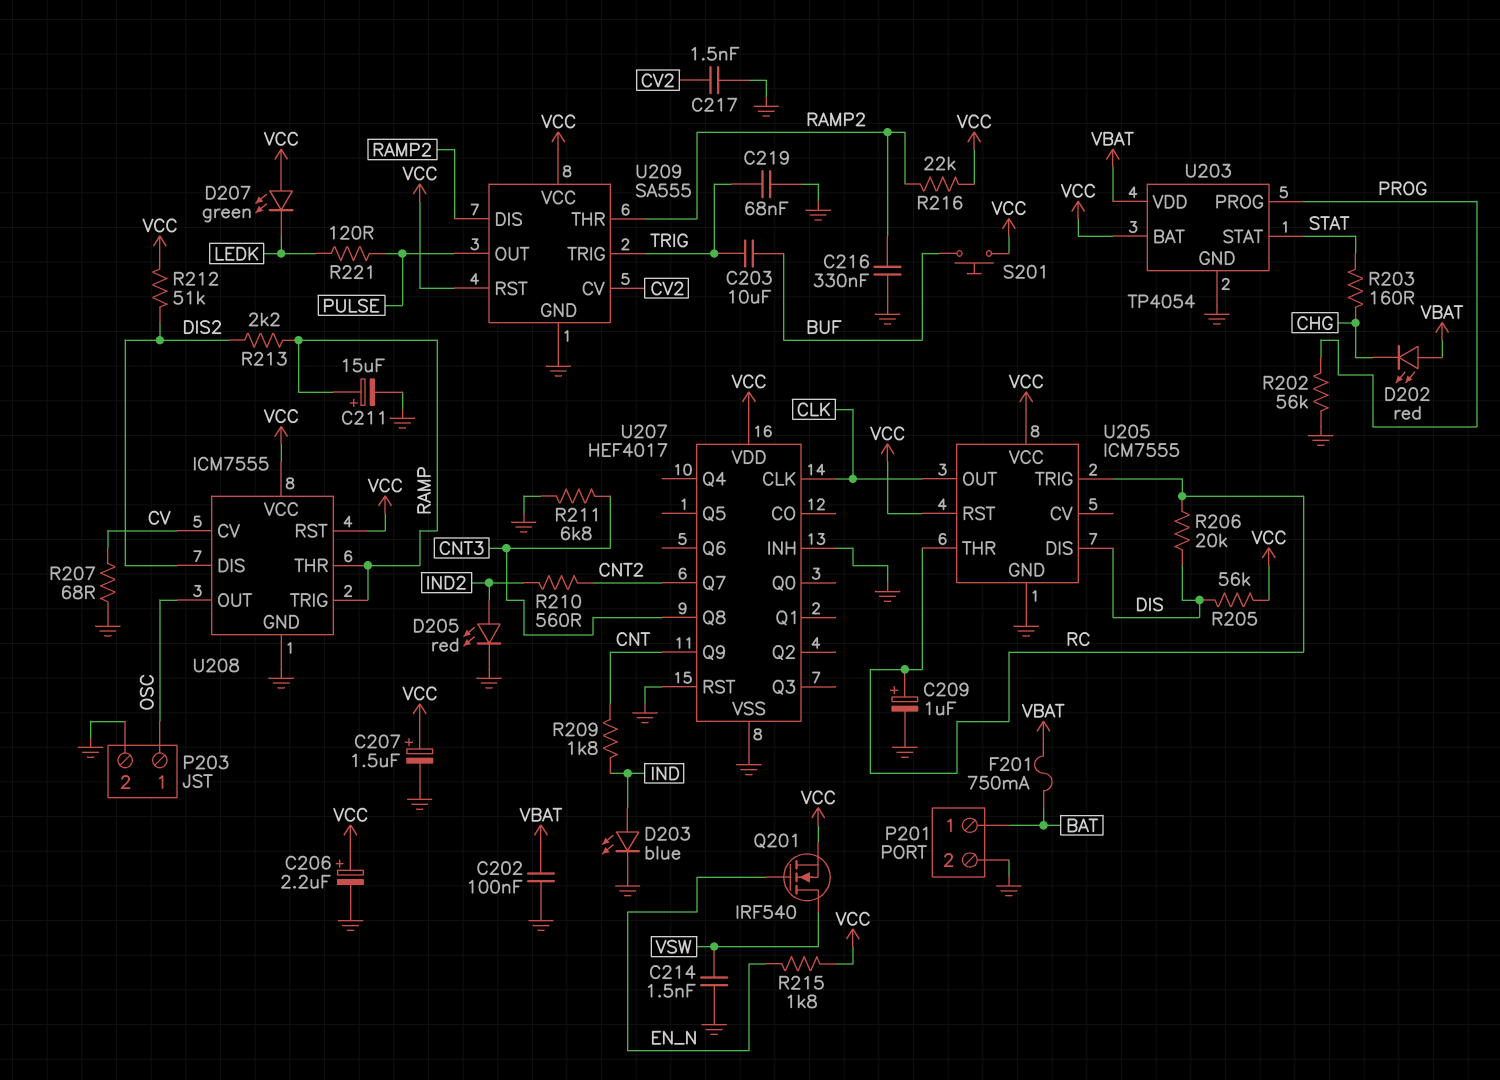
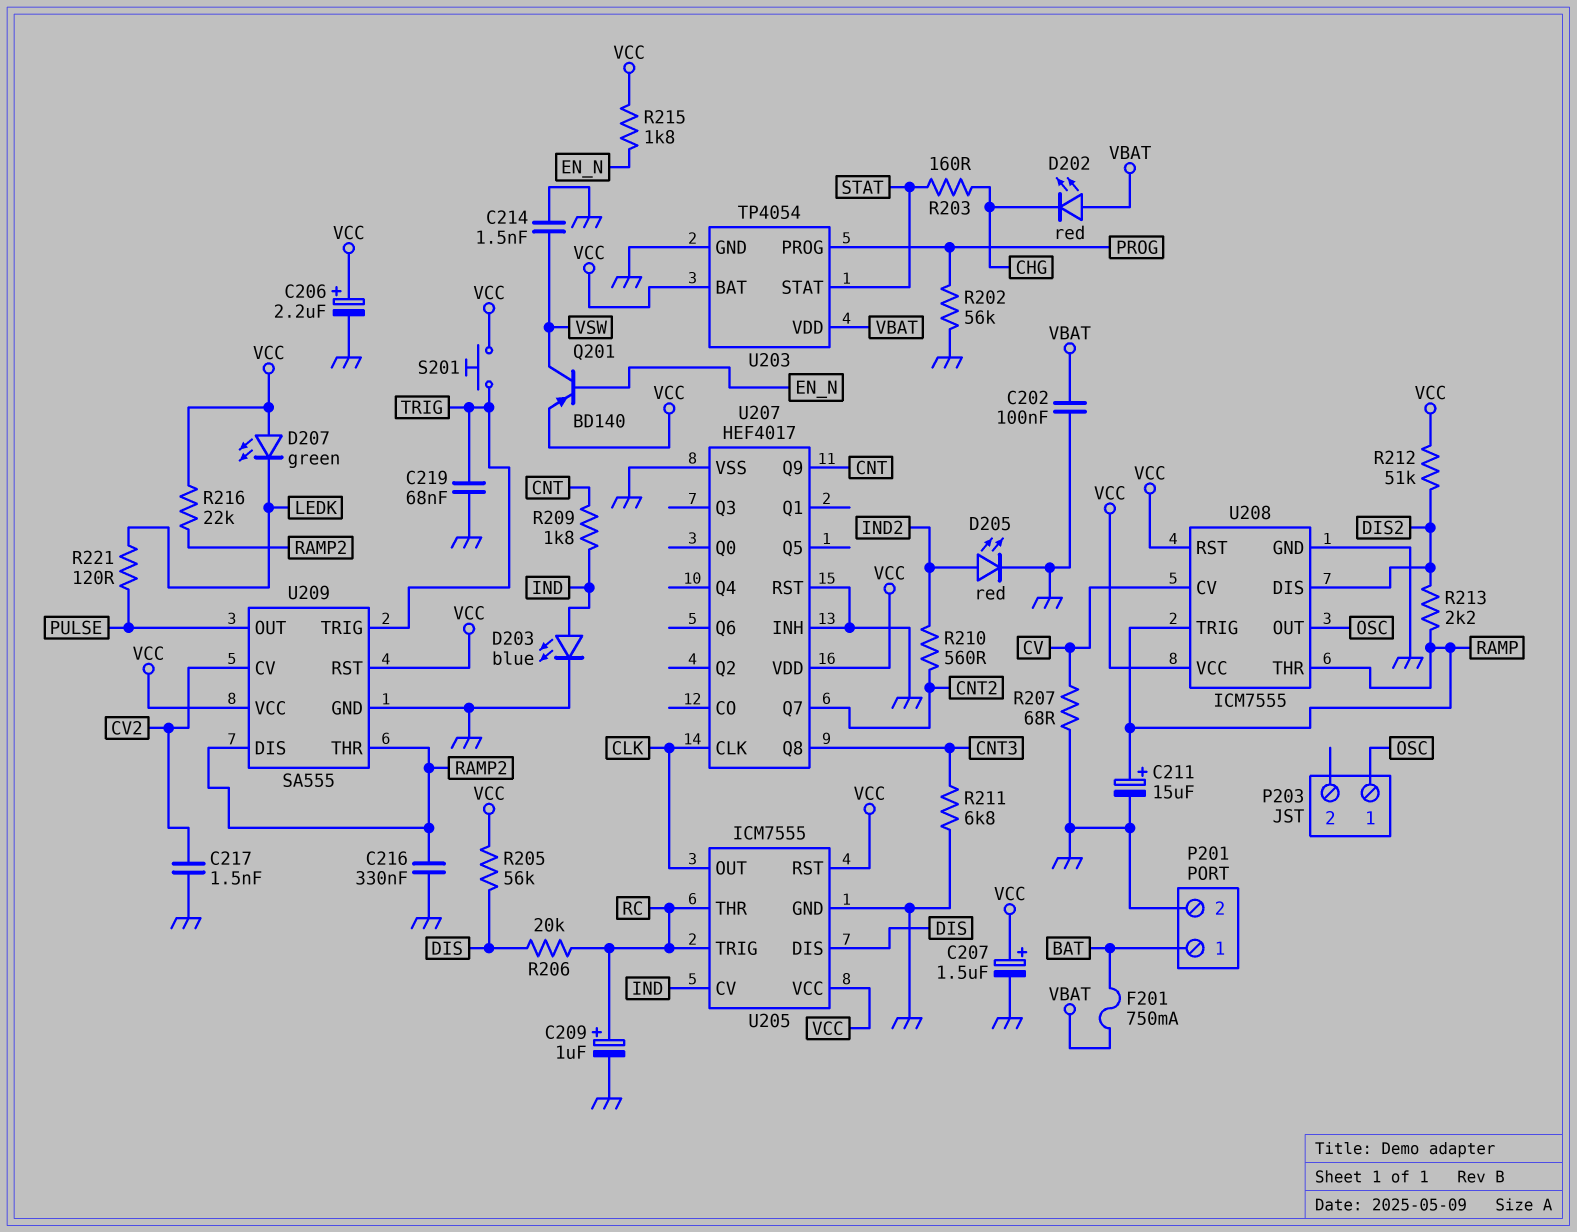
C203: 10uF (BUF, TRIG) -> none
P203 pin 2: GND -> none
Q201: NMOS IRF540 (G EN_N, D VSW, S VCC) -> PNP BD140 (B EN_N, C VSW, E VCC)
S201: button (BUF, VCC) -> button (TRIG, VCC)
U205 pin CV: none -> IND

